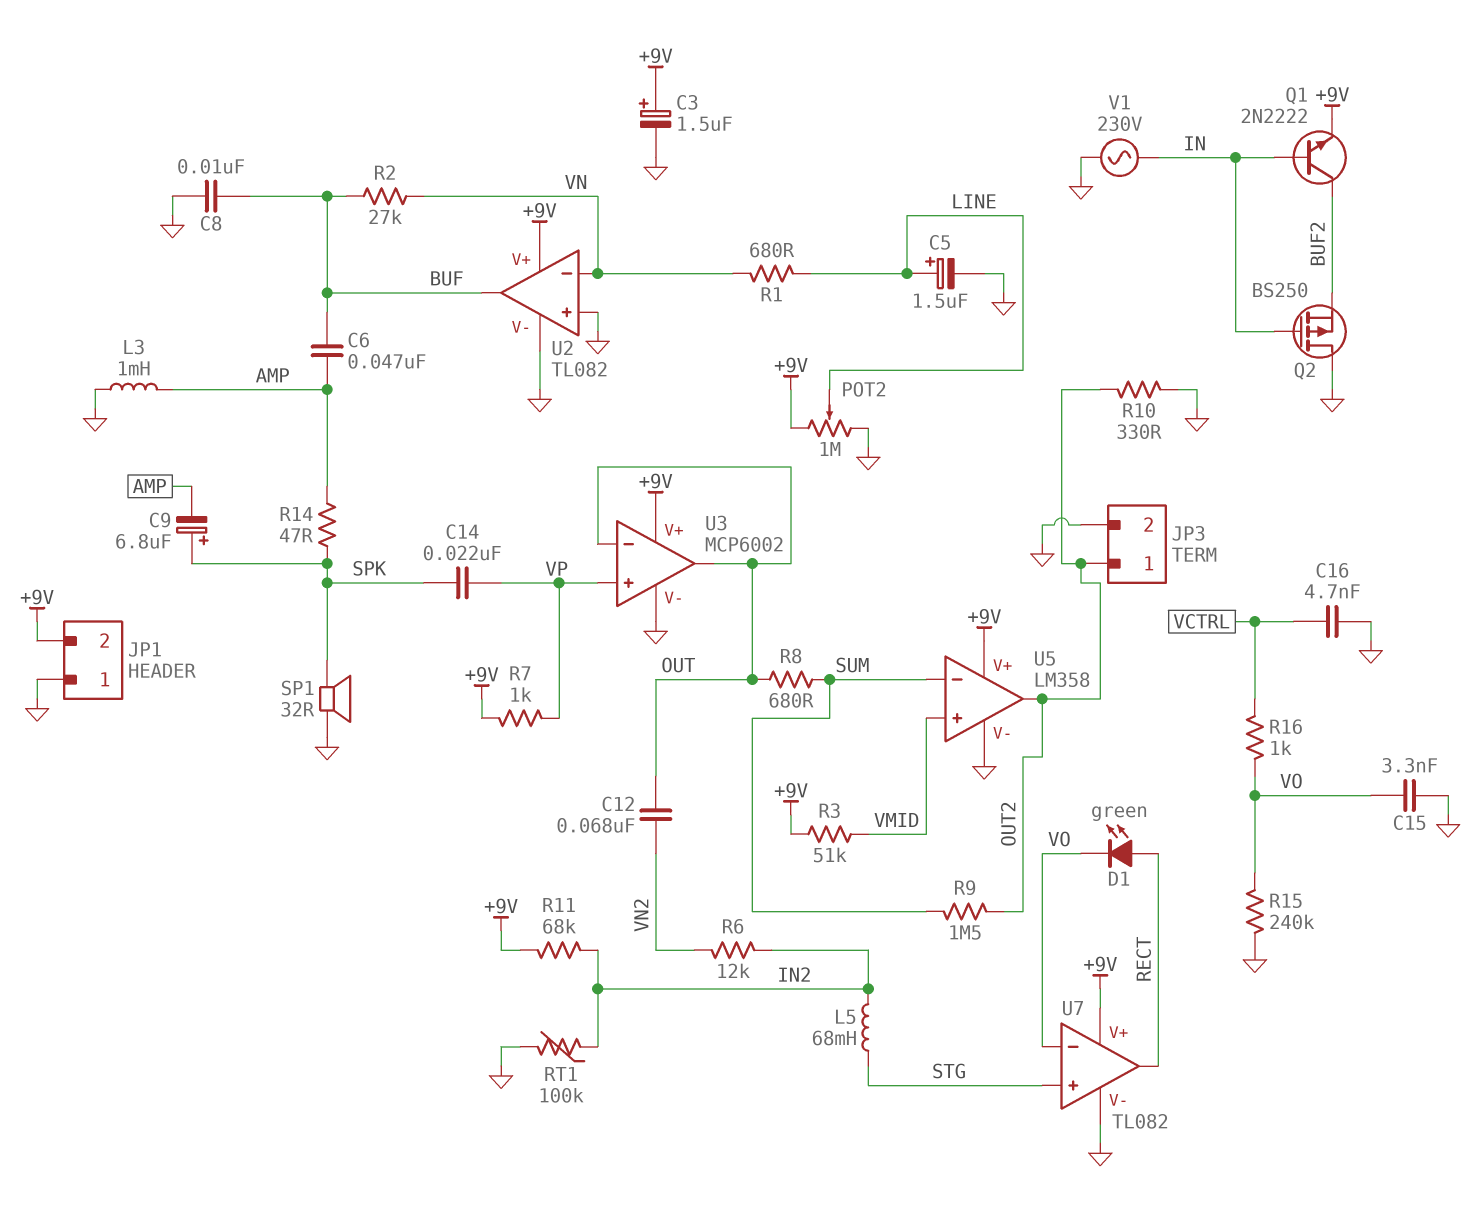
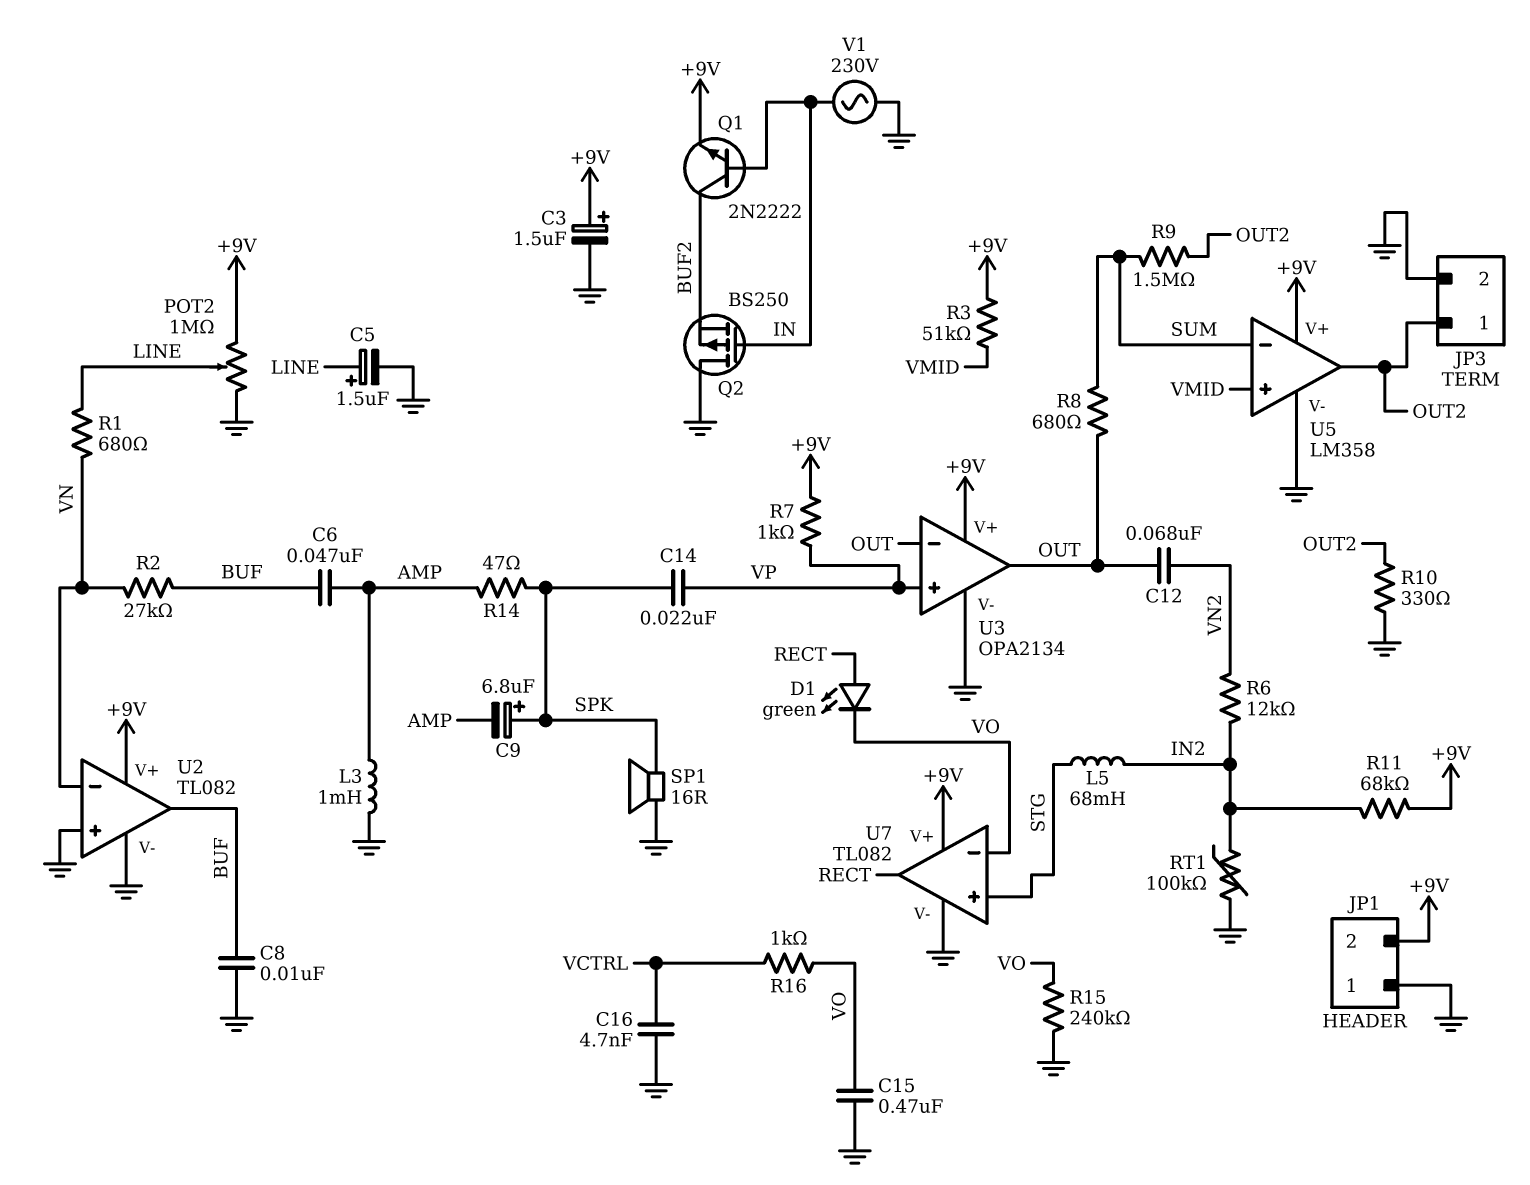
C15: 3.3nF (GND, VO) -> 470nF (GND, VO)
SP1: speaker 32R (GND, SPK) -> speaker 16R (GND, SPK)
U3: MCP6002 -> OPA2134

